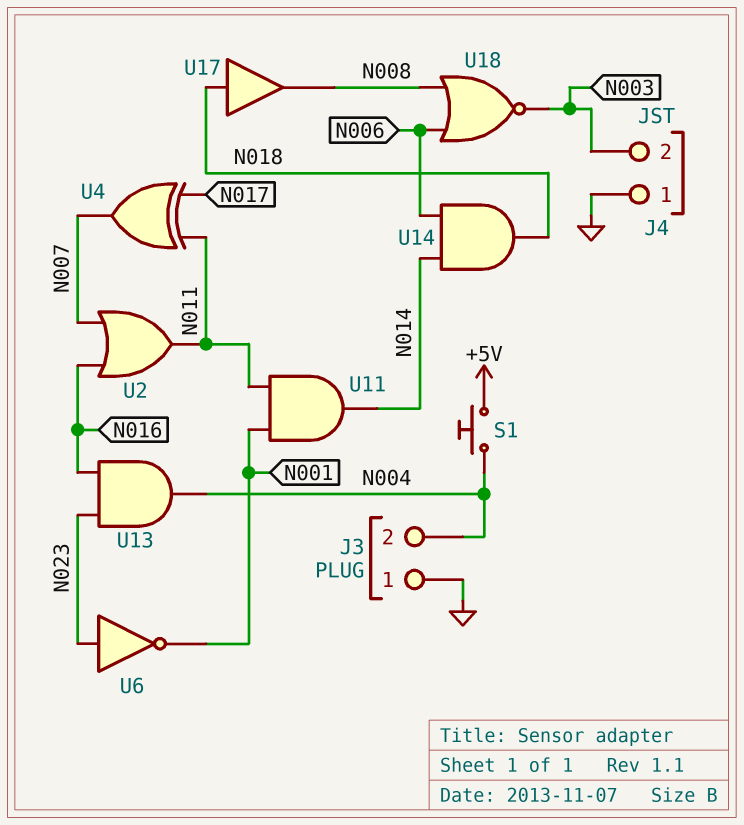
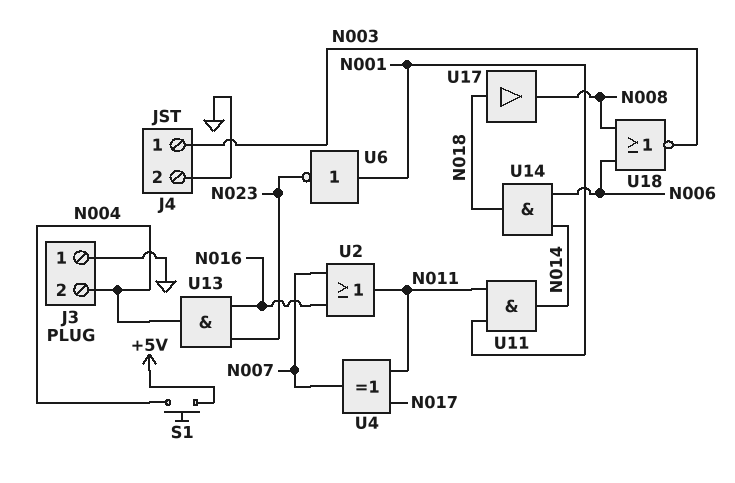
J4 pin 1: GND -> N003
J4 pin 2: N003 -> GND
U6: NOT (in N023, out N001) -> NOT (in N001, out N023)

